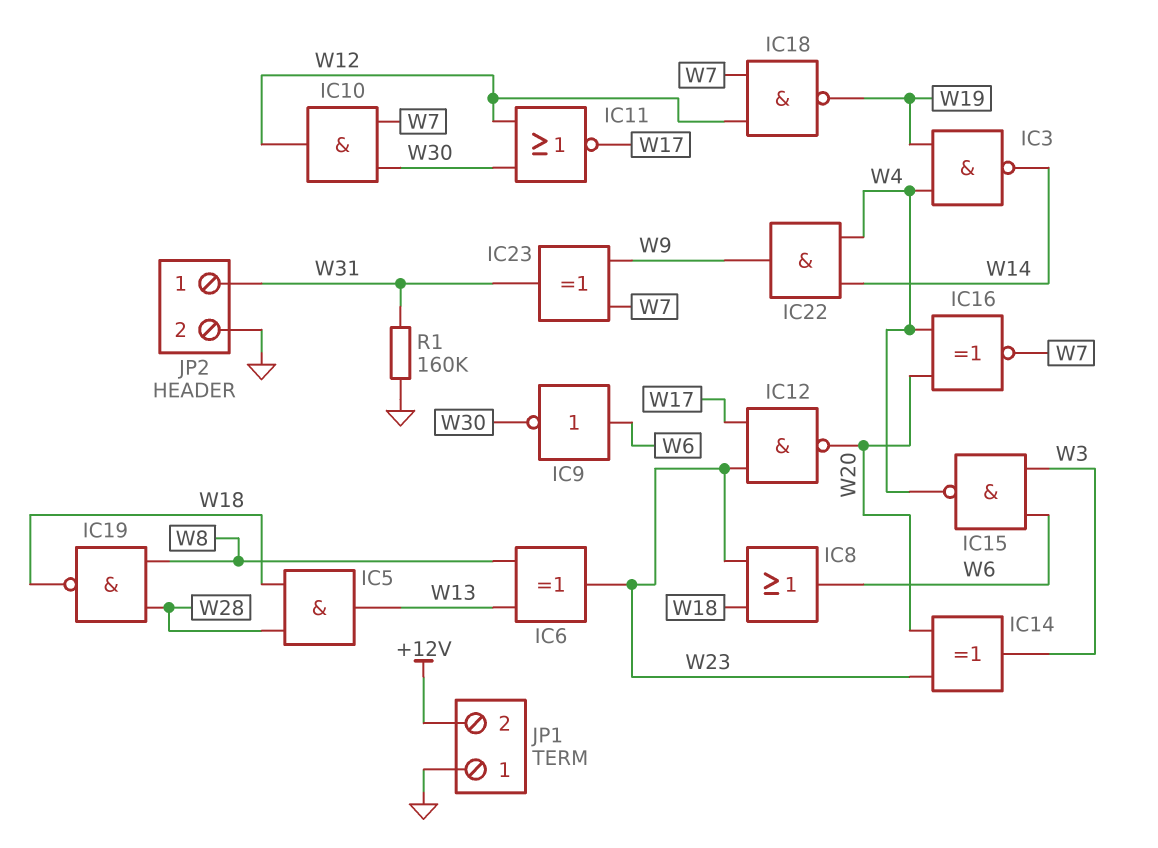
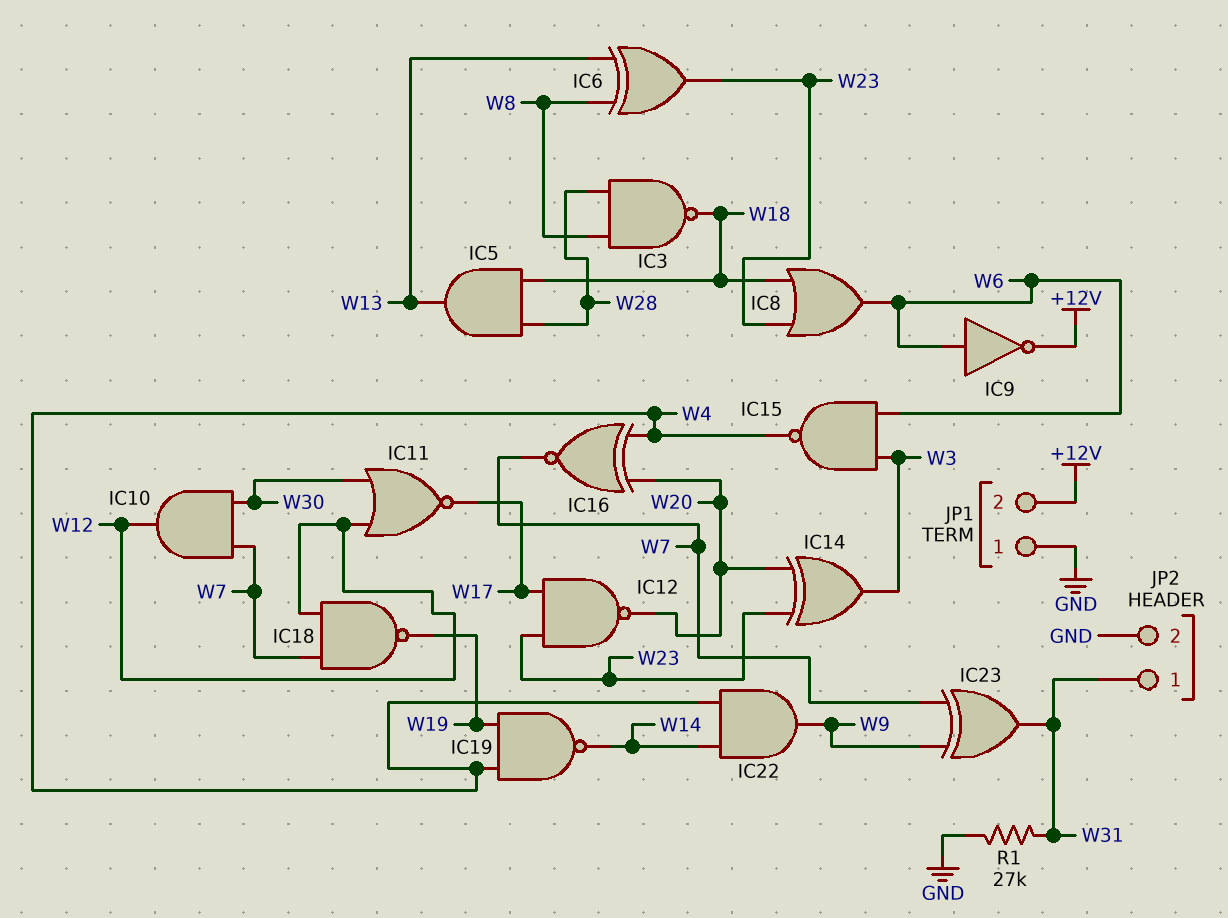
IC3: NAND (in W4, in W19, out W14) -> NAND (in W8, in W28, out W18)
IC9: NOT (in W6, out W30) -> NOT (in W6, out +12V)
IC19: NAND (in W8, in W28, out W18) -> NAND (in W4, in W19, out W14)
R1: 160k (GND, W31) -> 27k (GND, W31)

